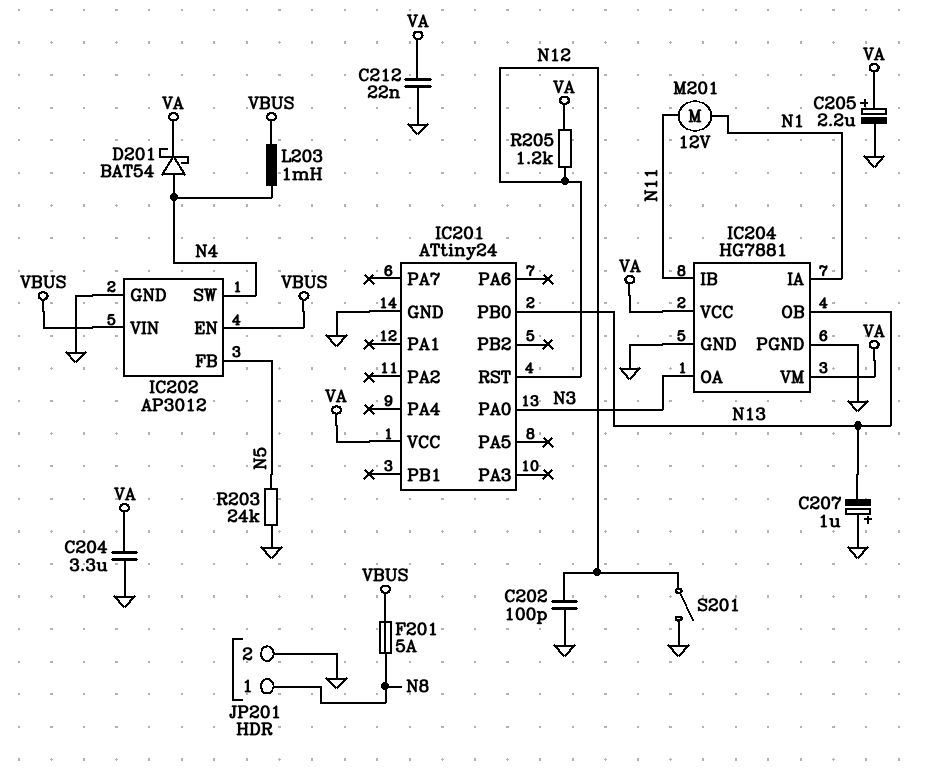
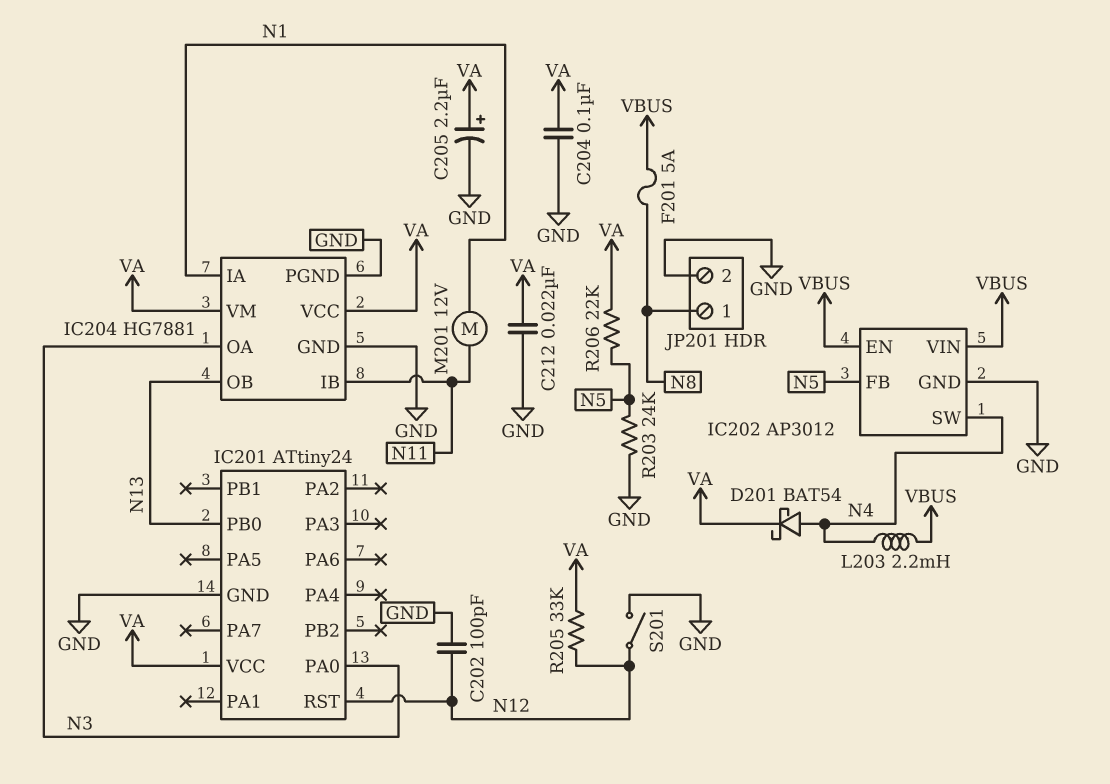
C204: 3.3uF (GND, VA) -> 100nF (GND, VA)
C207: 1uF (plus GND, minus N13) -> none
L203: 1mH (N4, VBUS) -> 2.2mH (N4, VBUS)
R205: 1.2k (N12, VA) -> 33k (N12, VA)
R206: none -> 22k (N5, VA)

